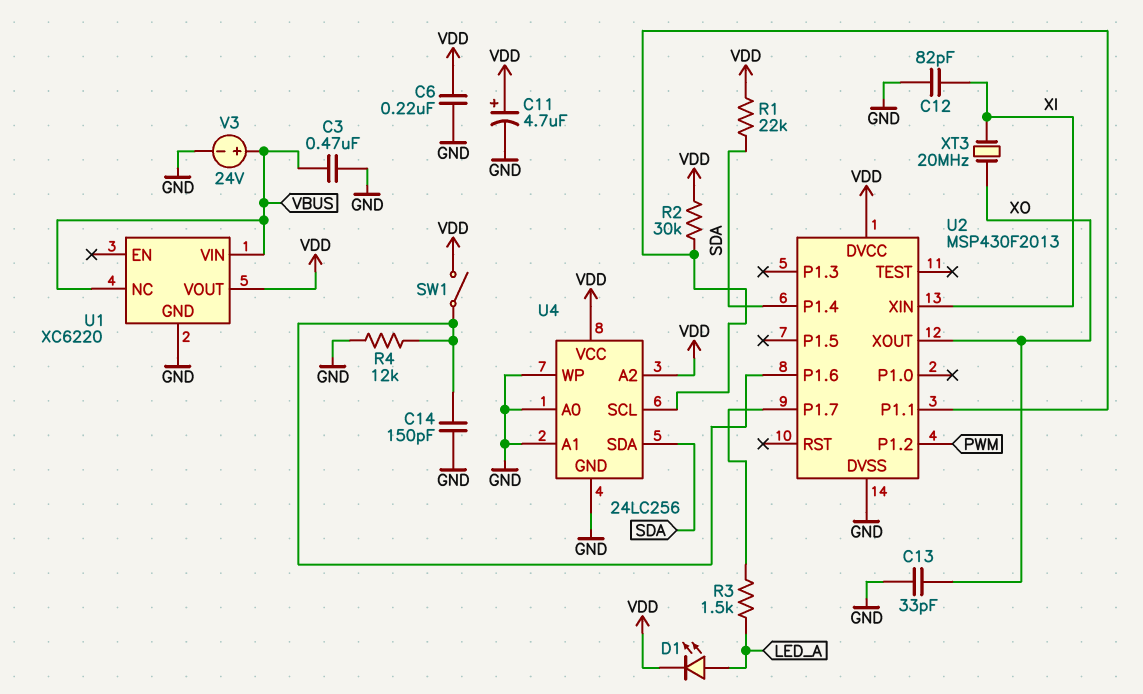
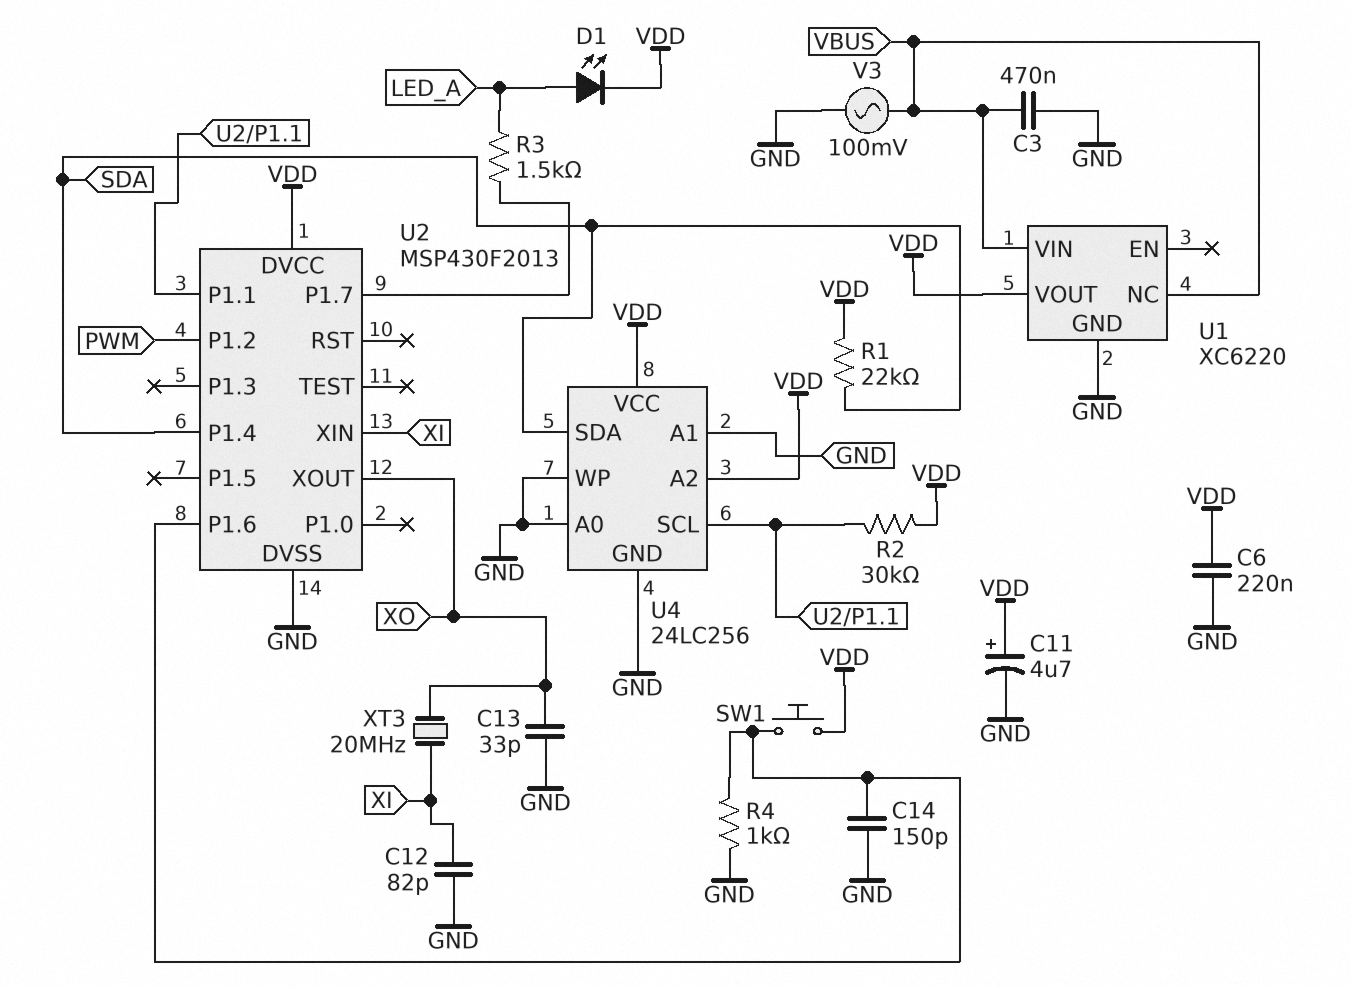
R4: 12k (GND, U2/P1.6) -> 1k (GND, U2/P1.6)
SW1: switch (U2/P1.6, VDD) -> button (U2/P1.6, VDD)
V3: 24V (plus VBUS, minus GND) -> AC 100mV (GND, VBUS)

